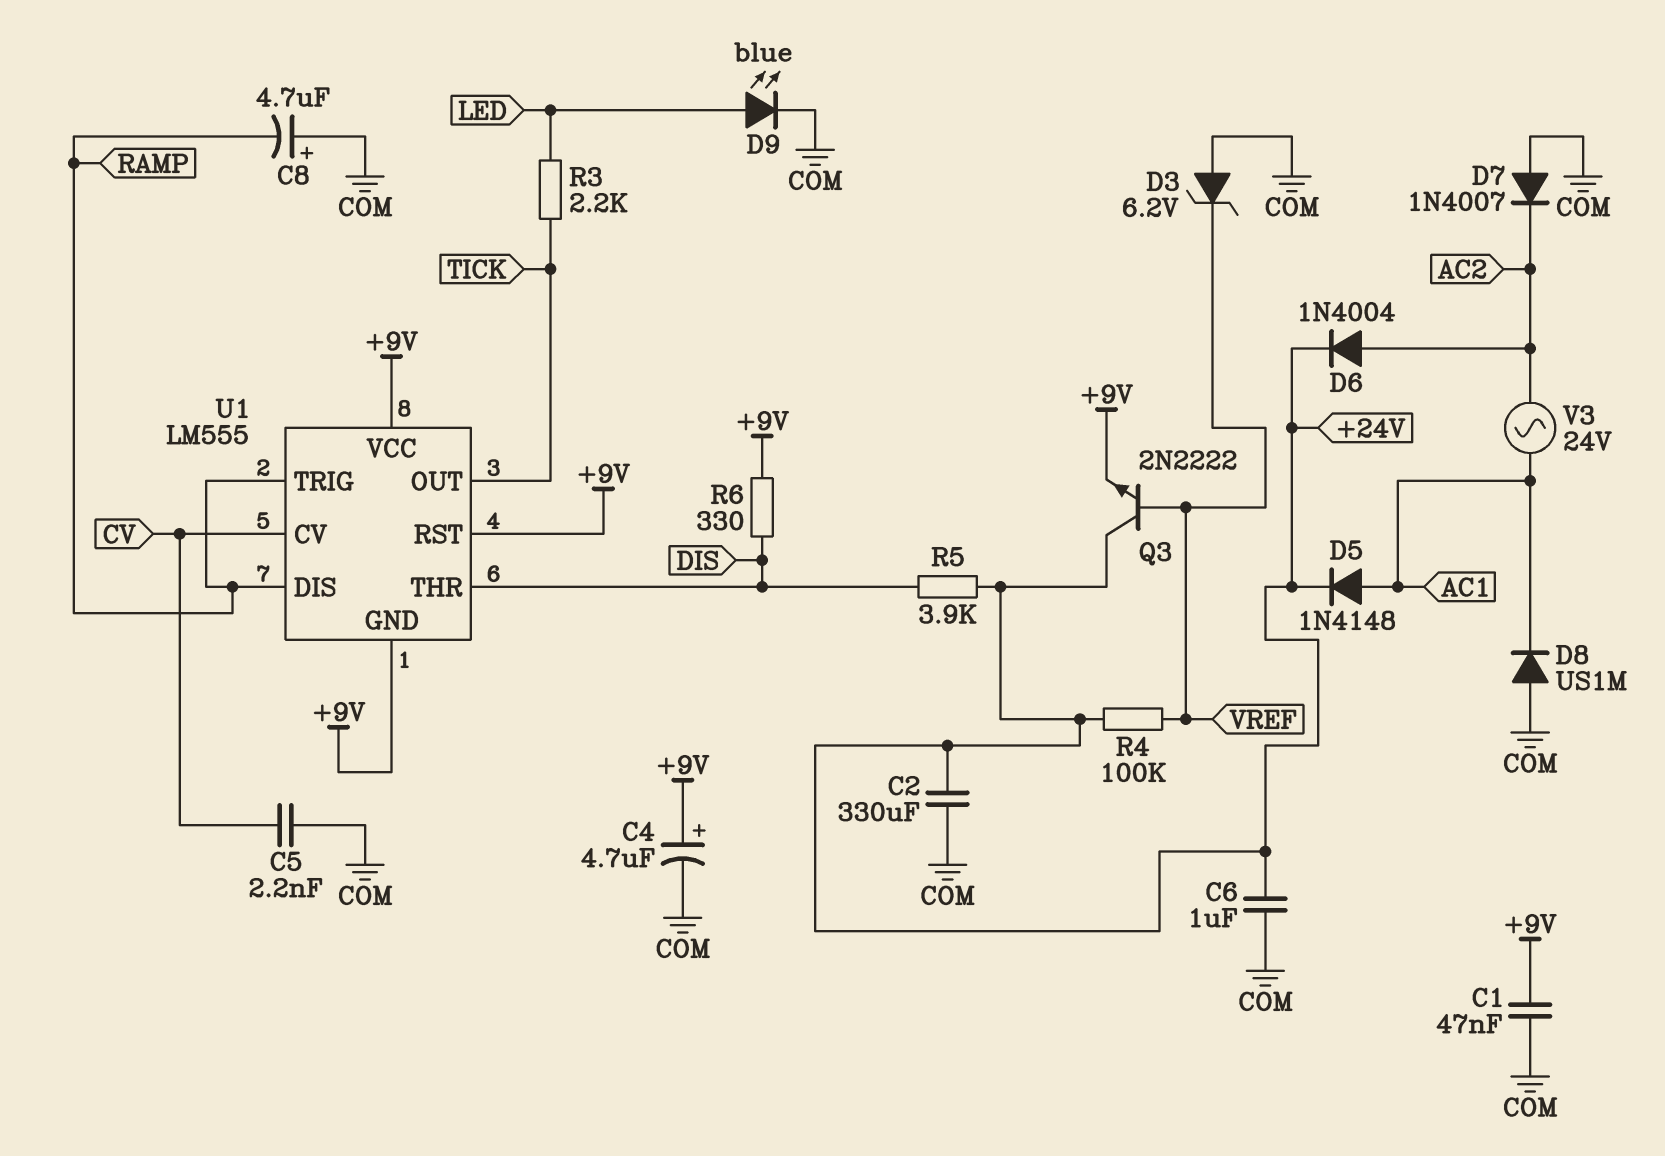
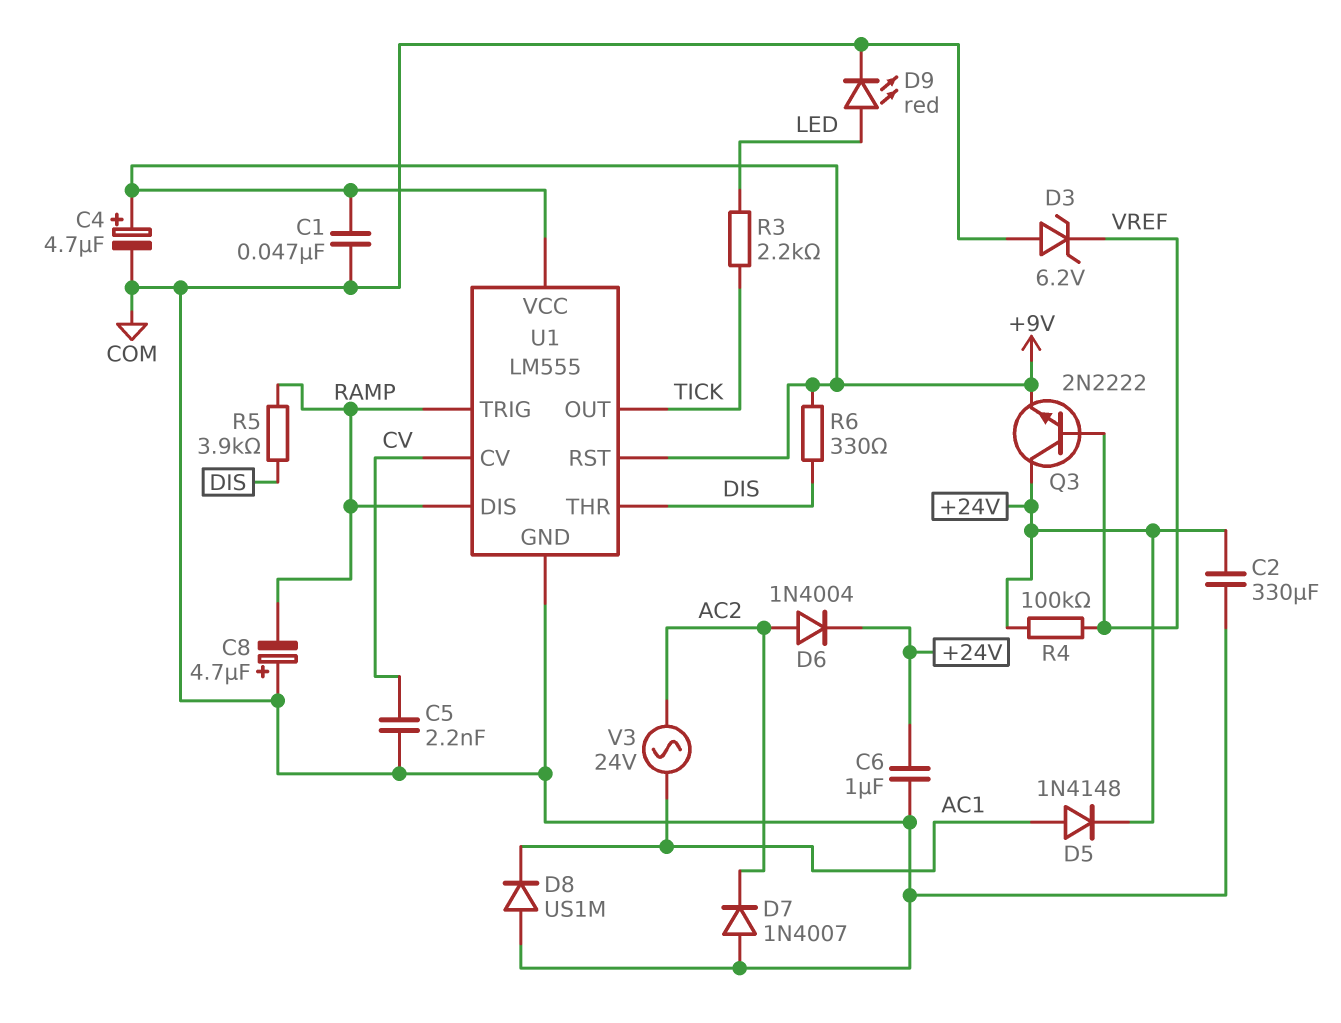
D9: LED blue (A LED, K COM) -> LED red (A LED, K COM)
R5: 3.9k (+24V, DIS) -> 3.9k (DIS, RAMP)
U1 pin GND: +9V -> COM

